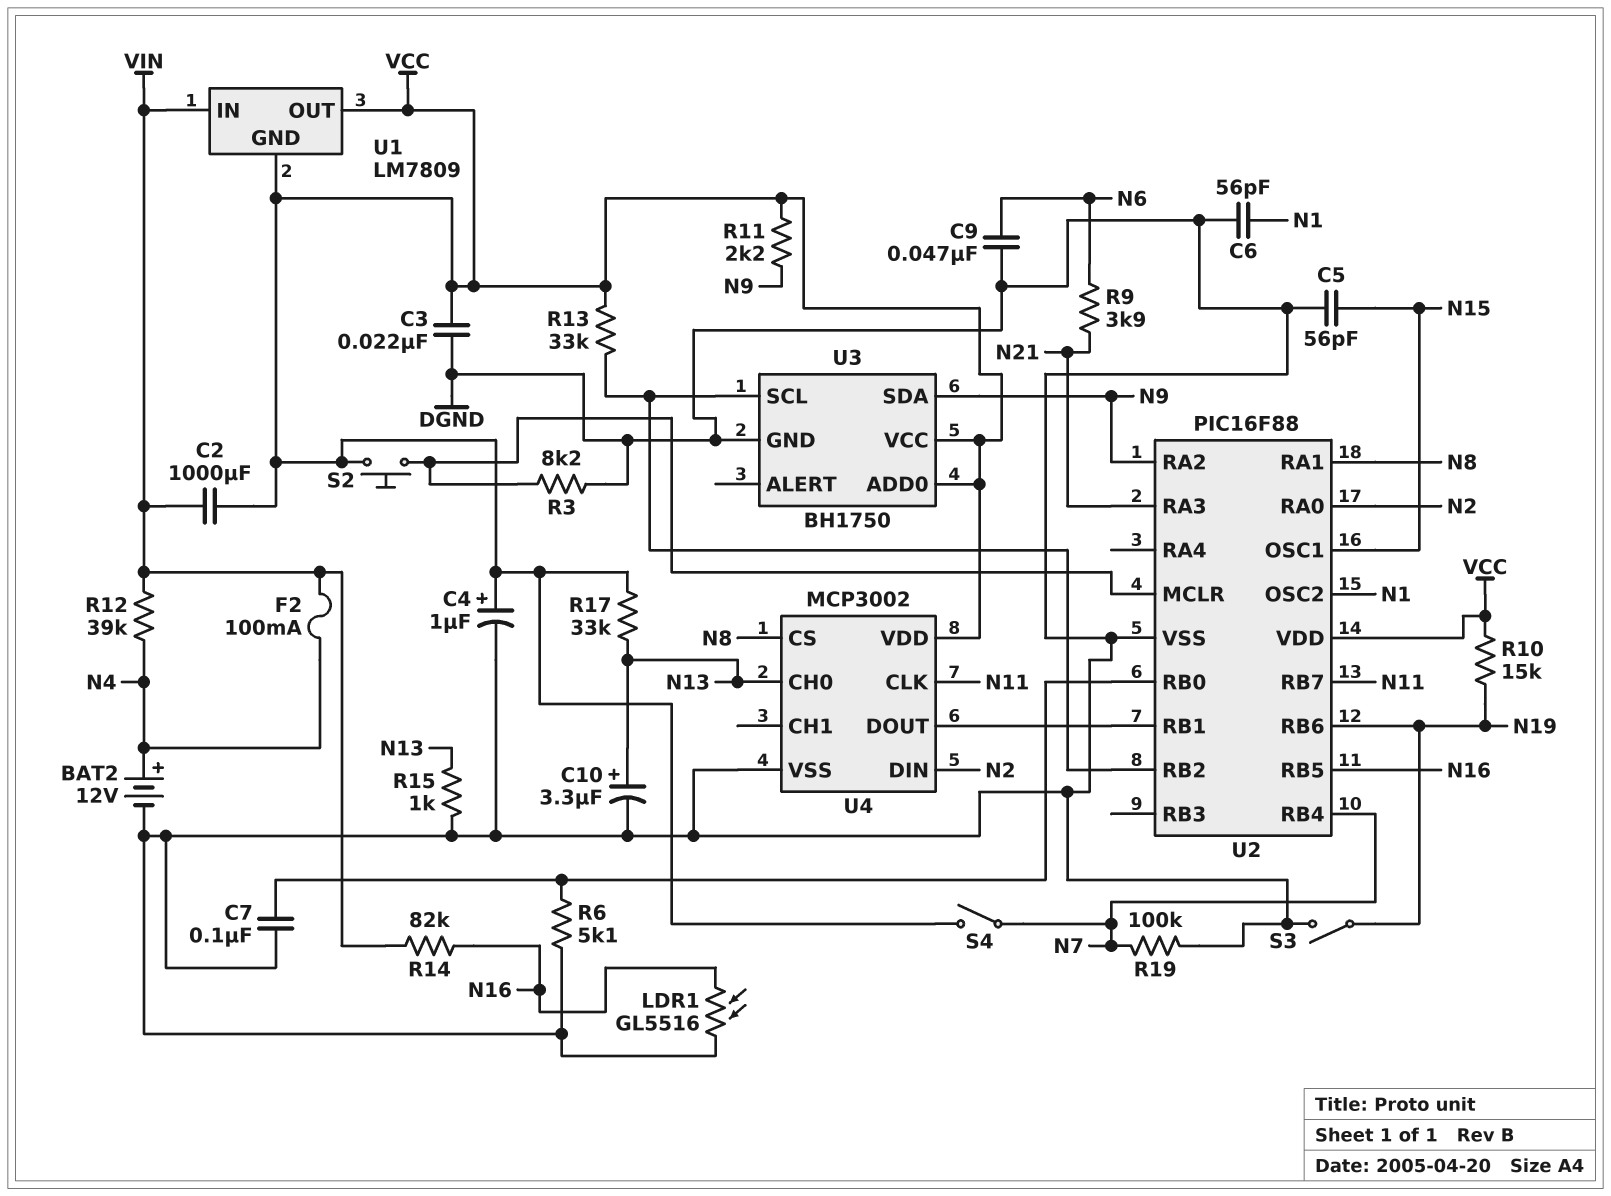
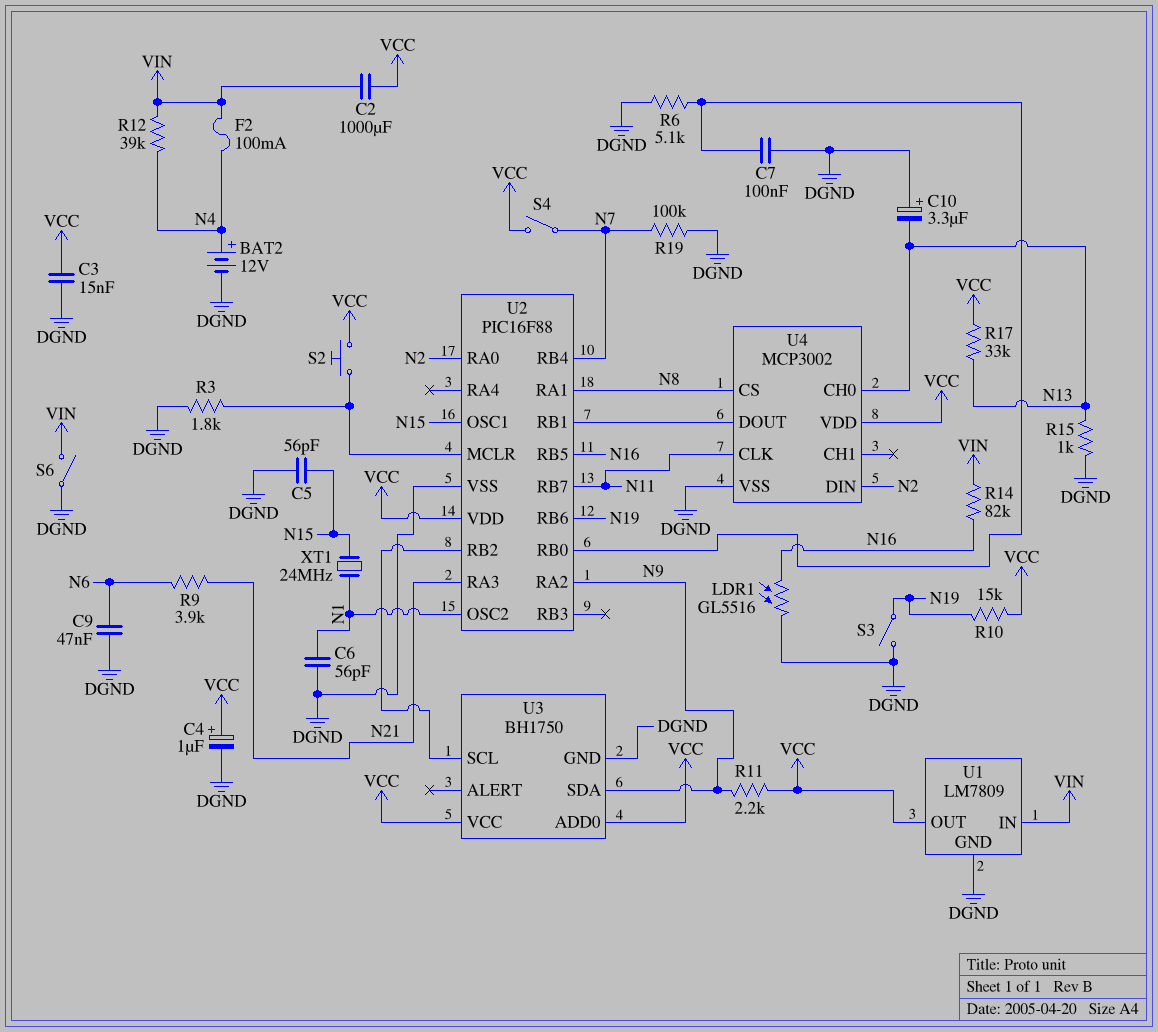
C3: 22nF (DGND, VCC) -> 15nF (DGND, VCC)
C10: 3.3uF (plus N13, minus DGND) -> 3.3uF (plus DGND, minus N13)
R3: 8.2k (DGND, U2/MCLR) -> 1.8k (DGND, U2/MCLR)
R13: 33k (U2/RB2, VCC) -> none
S6: none -> switch (DGND, VIN)
U1 pin GND: VCC -> DGND
XT1: none -> 24MHz (N1, N15)

